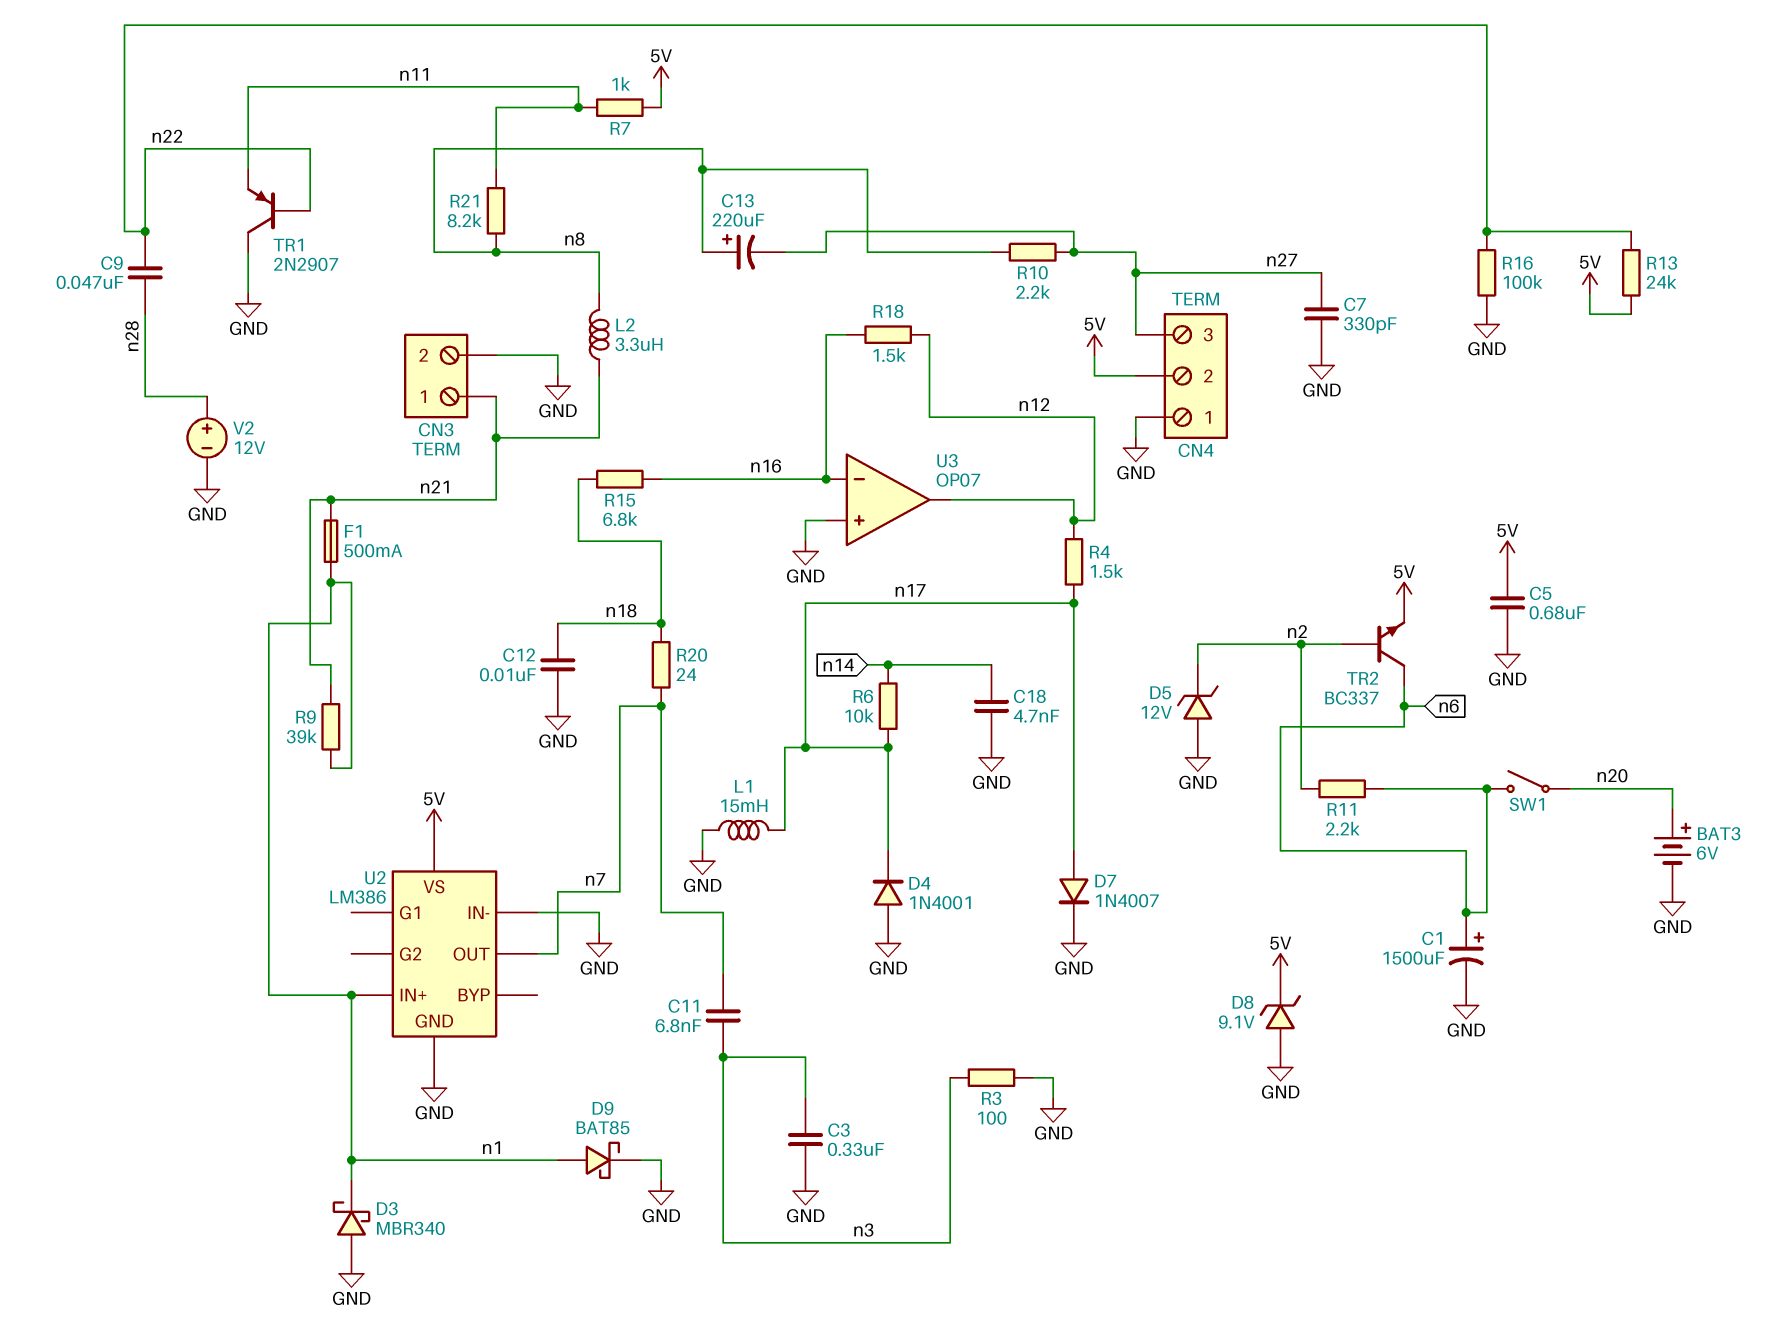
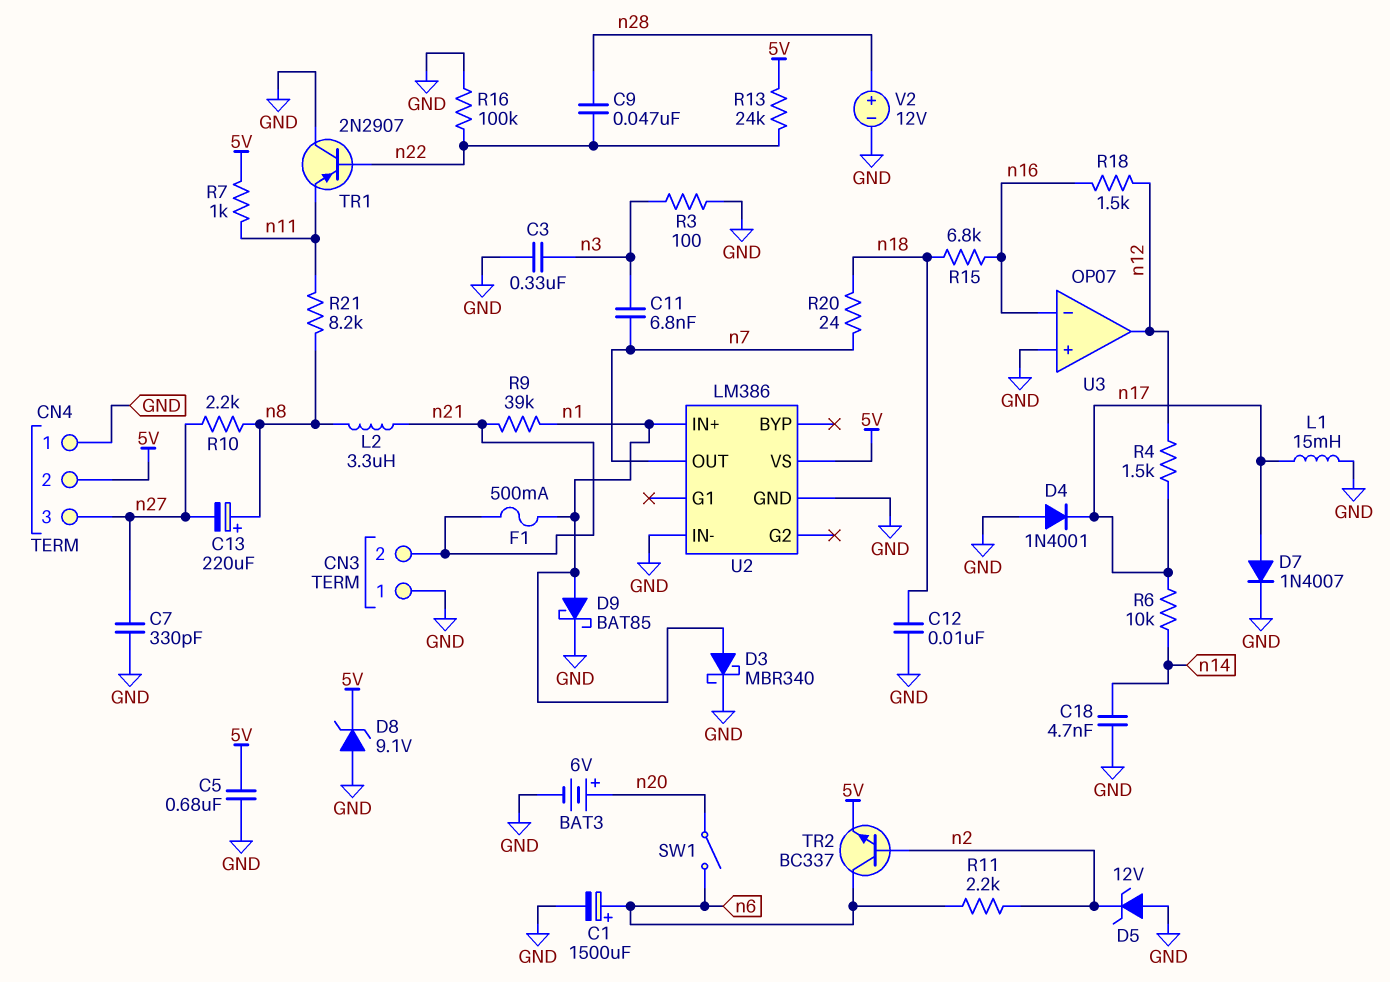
CN3 pin 1: n21 -> GND
CN3 pin 2: GND -> n21
D3: schottky MBR340 (A GND, K n1) -> schottky MBR340 (A n1, K GND)

